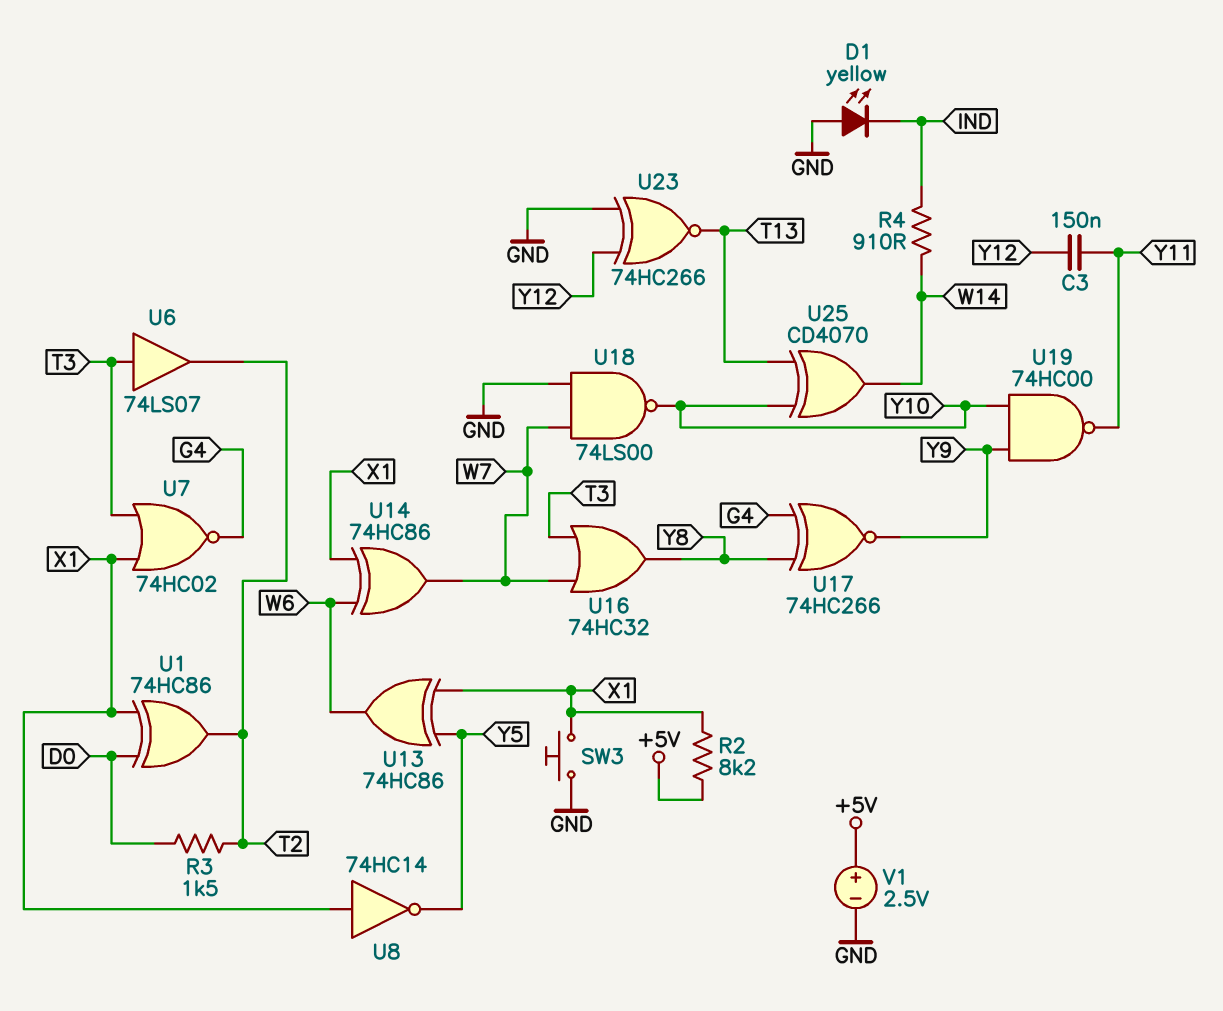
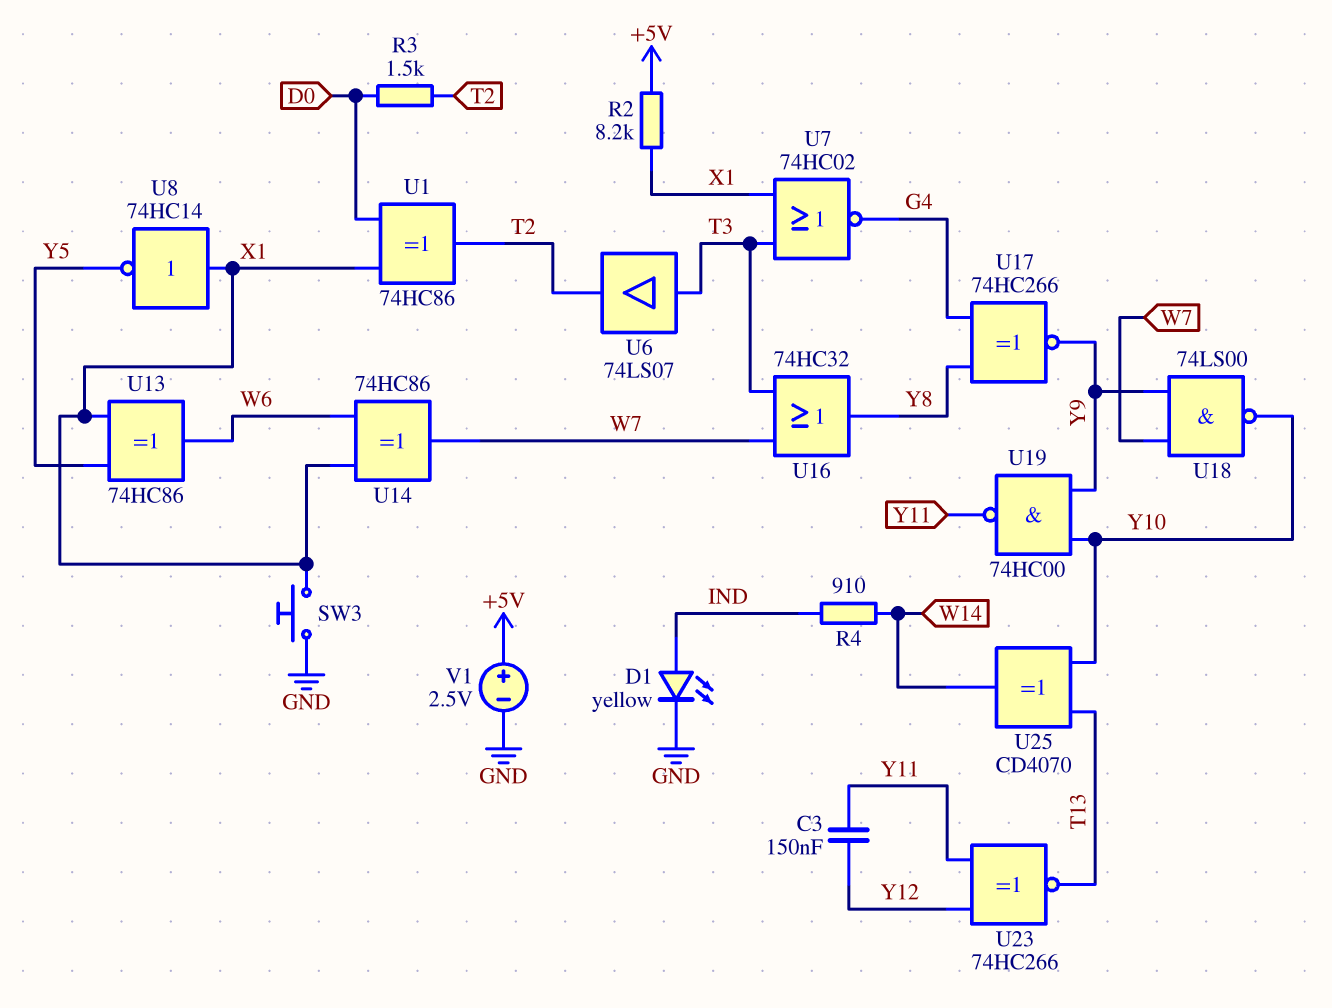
D1: LED yellow (A GND, K IND) -> LED yellow (A IND, K GND)
U18: NAND 74LS00 (in GND, in W7, out Y10) -> NAND 74LS00 (in W7, in Y9, out Y10)
U23: XNOR 74HC266 (in GND, in Y12, out T13) -> XNOR 74HC266 (in Y11, in Y12, out T13)

